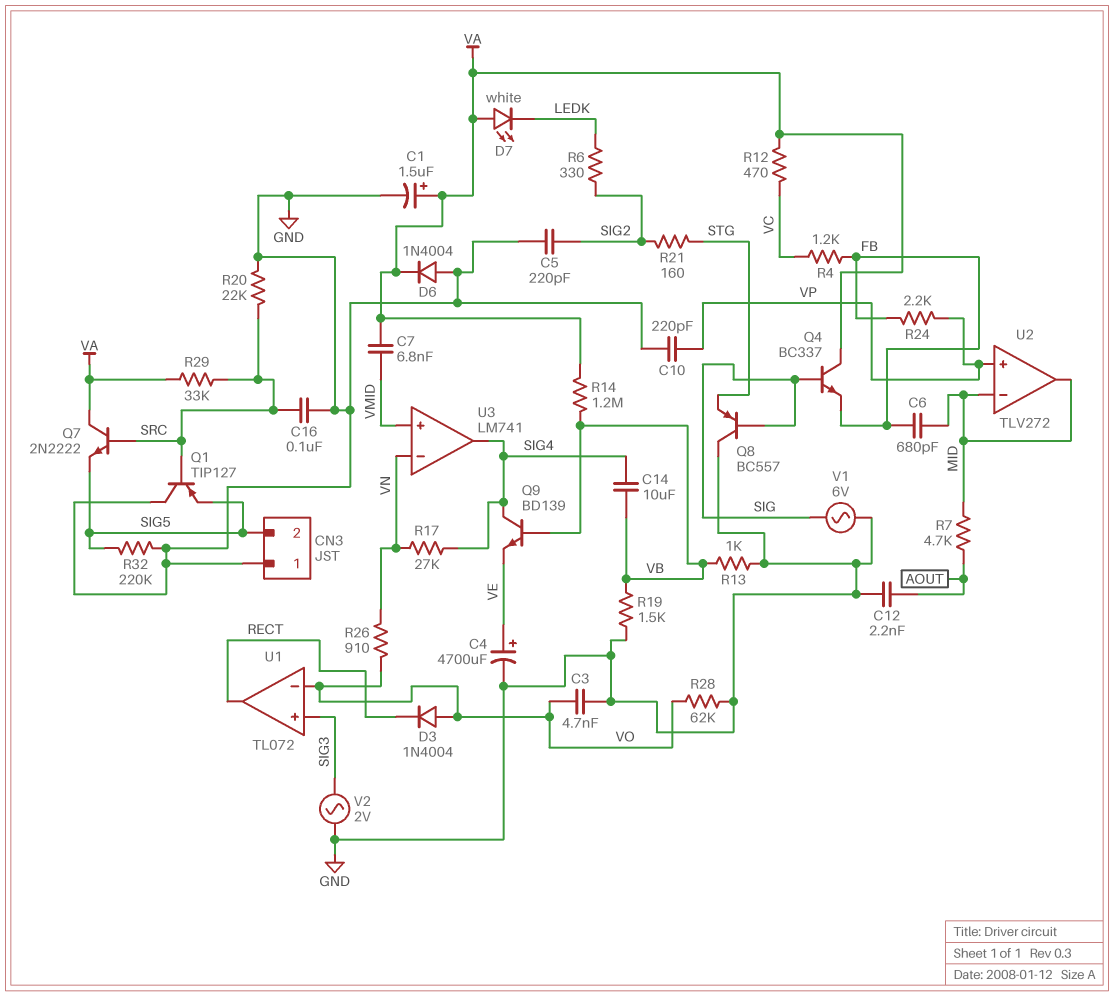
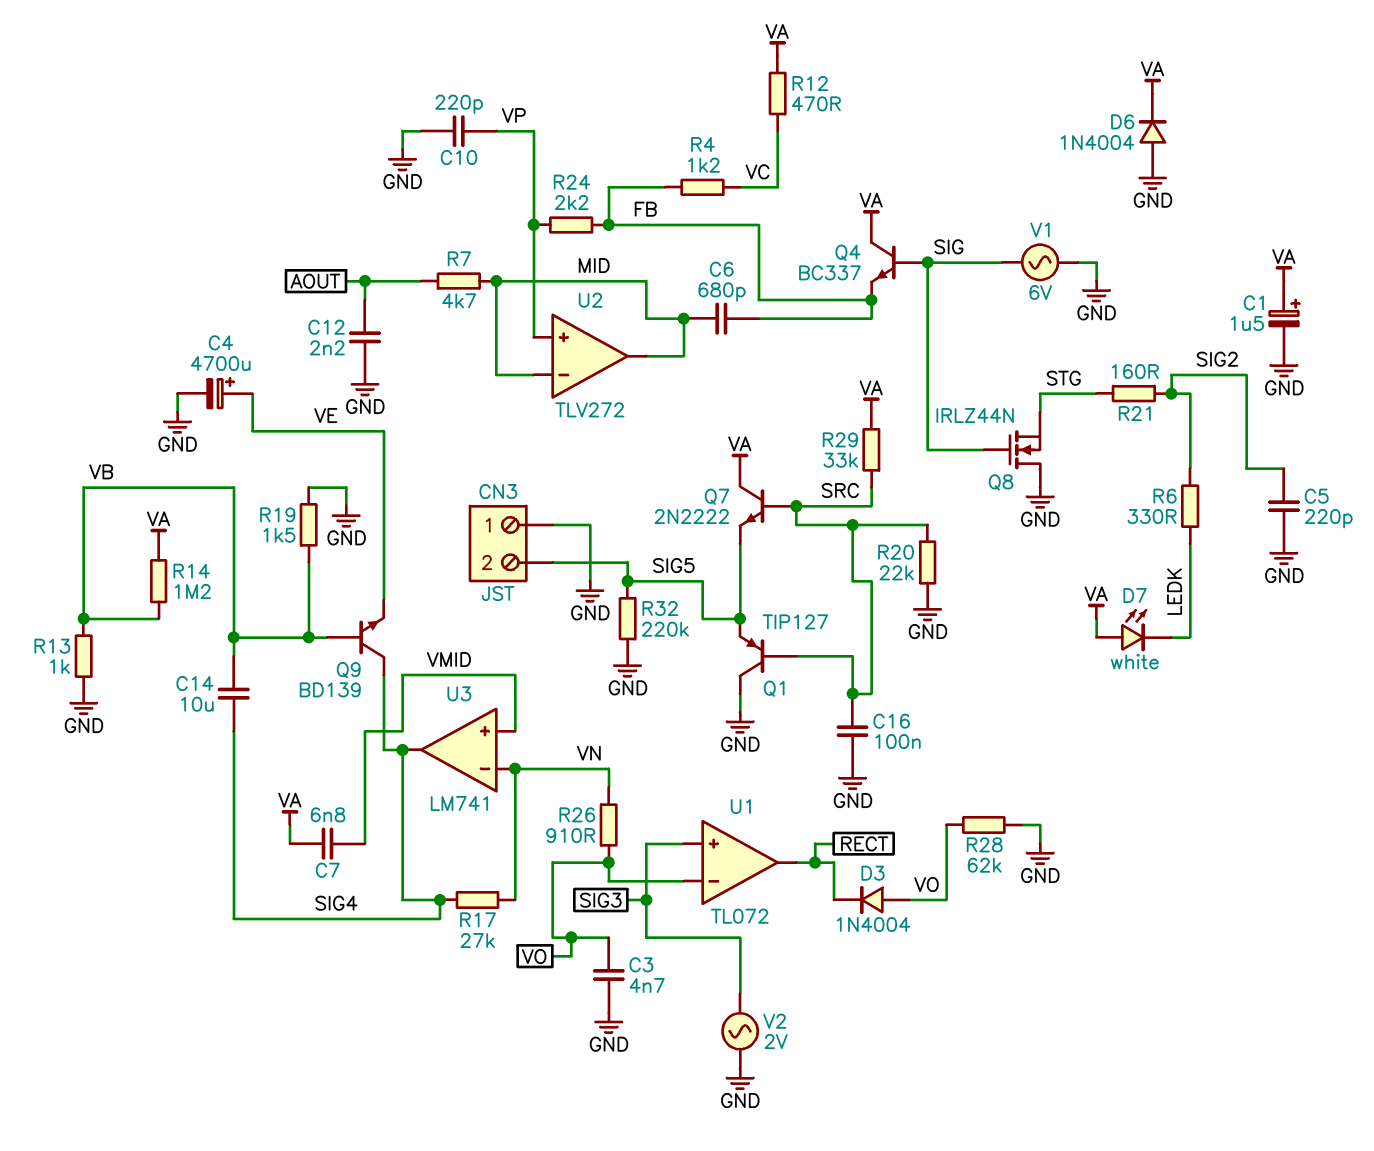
Q8: PNP BC557 (B SIG, C GND, E STG) -> NMOS IRLZ44N (G SIG, D GND, S STG)

